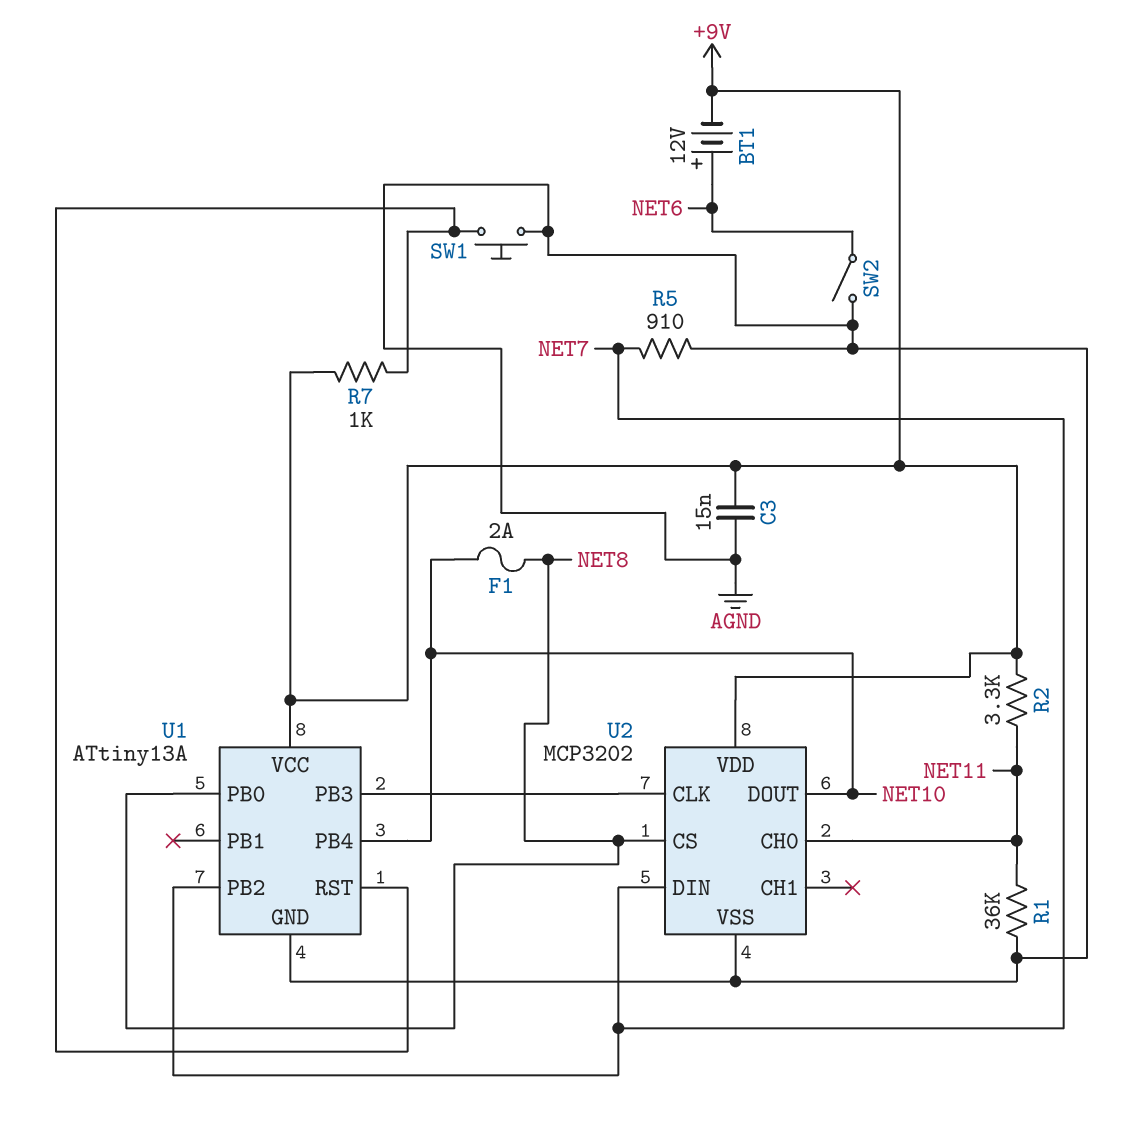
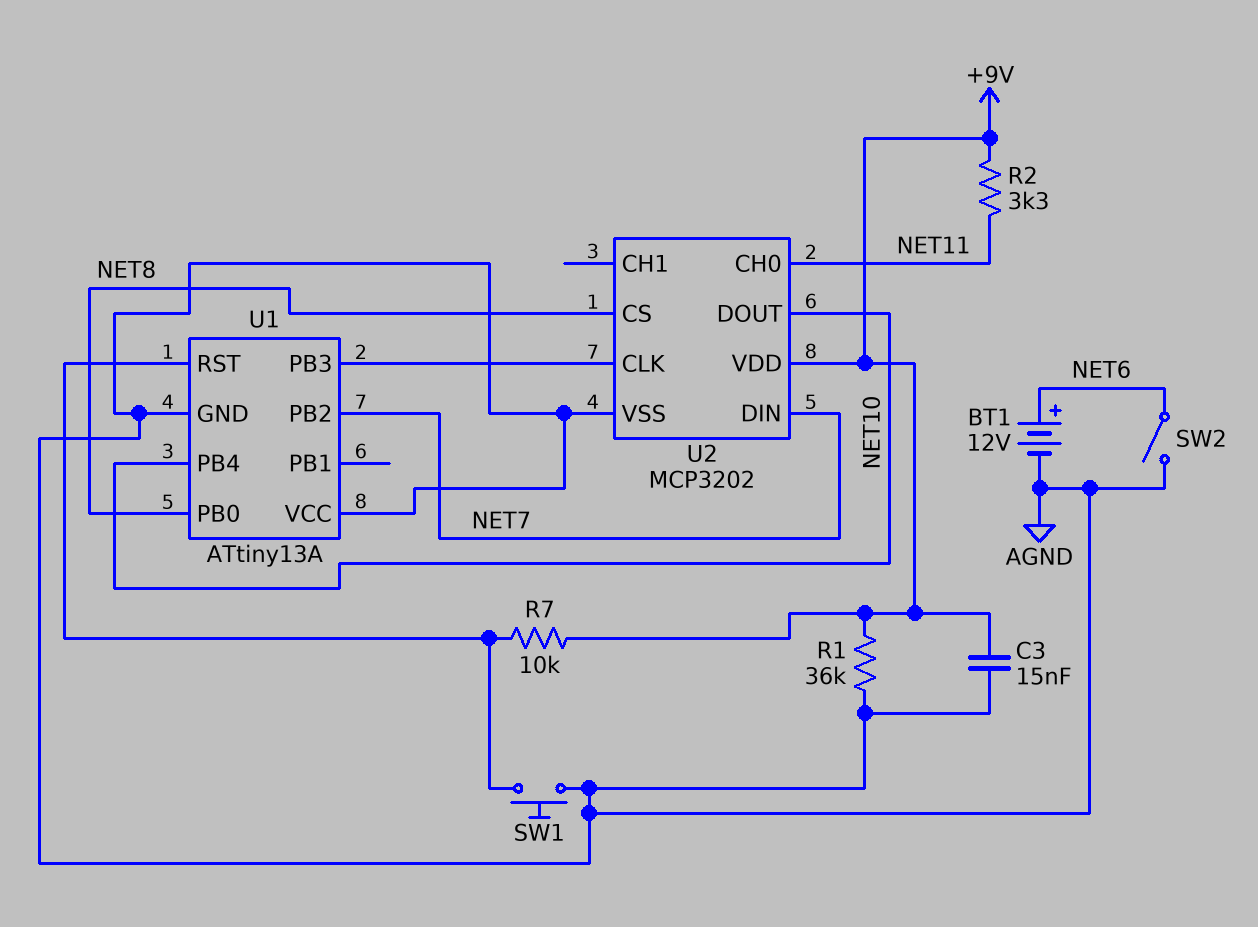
BT1: 12V (plus NET6, minus +9V) -> 12V (plus NET6, minus AGND)
F1: 2A (NET8, NET10) -> none
R1: 36k (AGND, NET11) -> 36k (+9V, AGND)
R5: 910 (AGND, NET7) -> none
R7: 1k (+9V, U1/RST) -> 10k (+9V, U1/RST)
U1 pin VCC: +9V -> AGND

